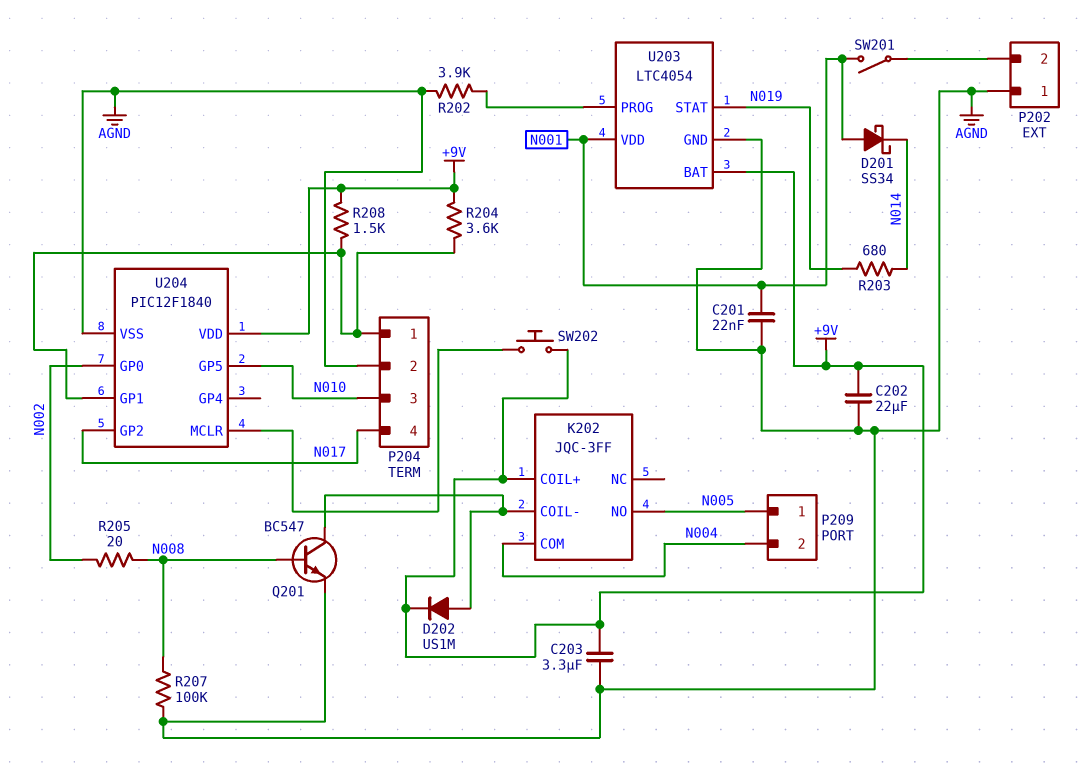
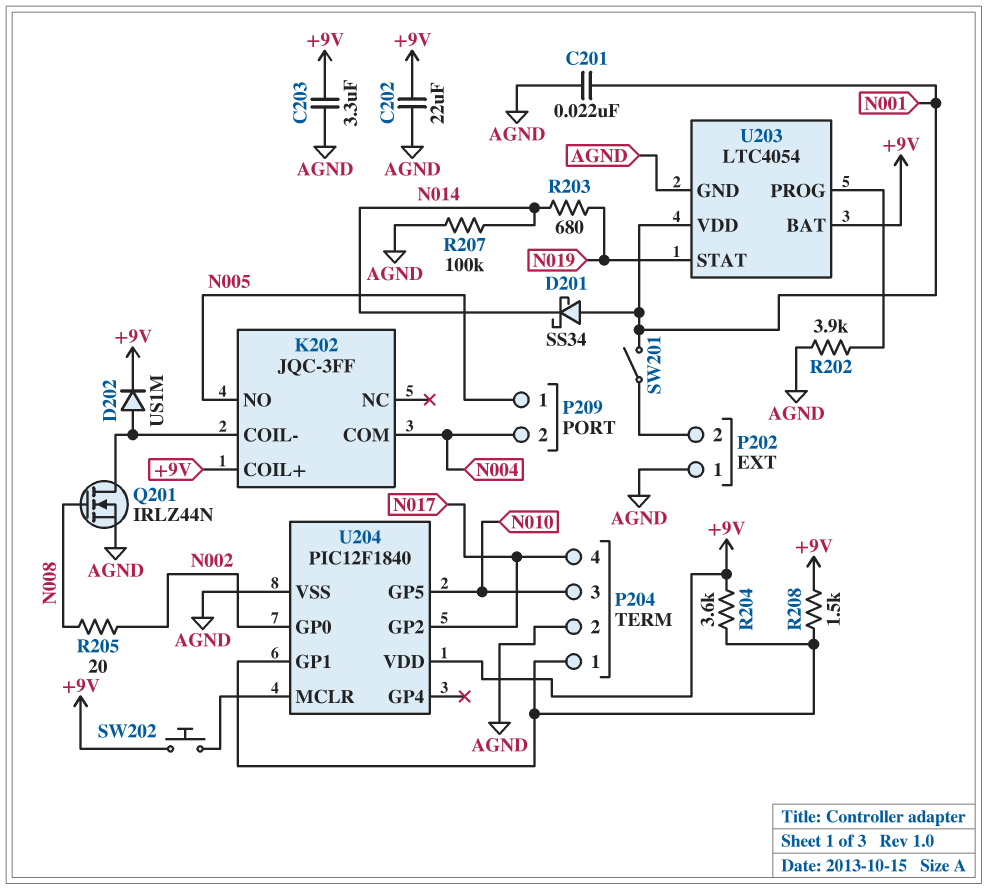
Q201: NPN BC547 (B N008, C K202/COIL-, E AGND) -> NMOS IRLZ44N (G N008, D K202/COIL-, S AGND)
R207: 100k (AGND, N008) -> 100k (AGND, N014)

